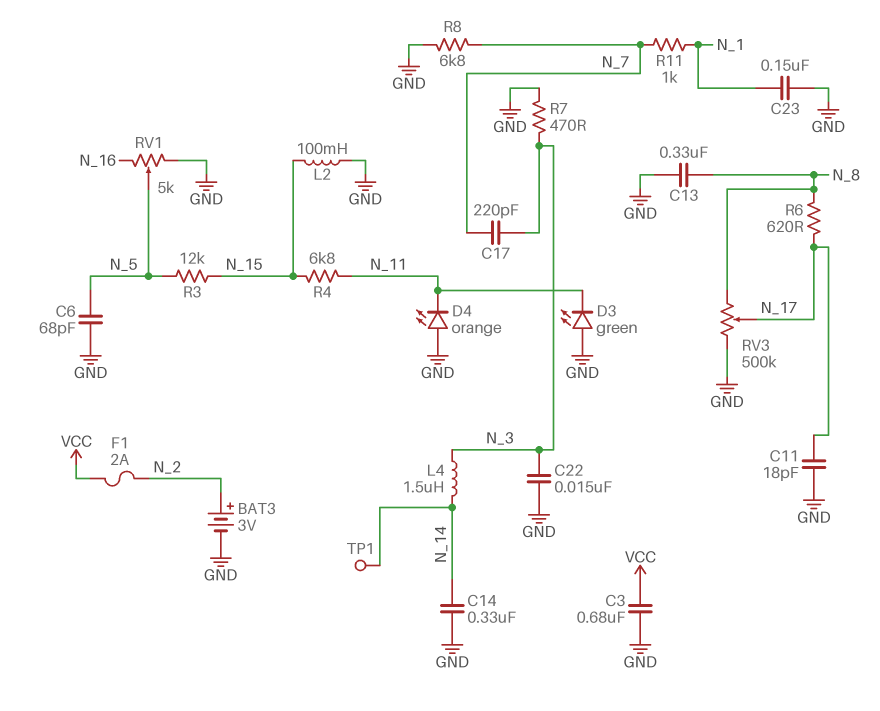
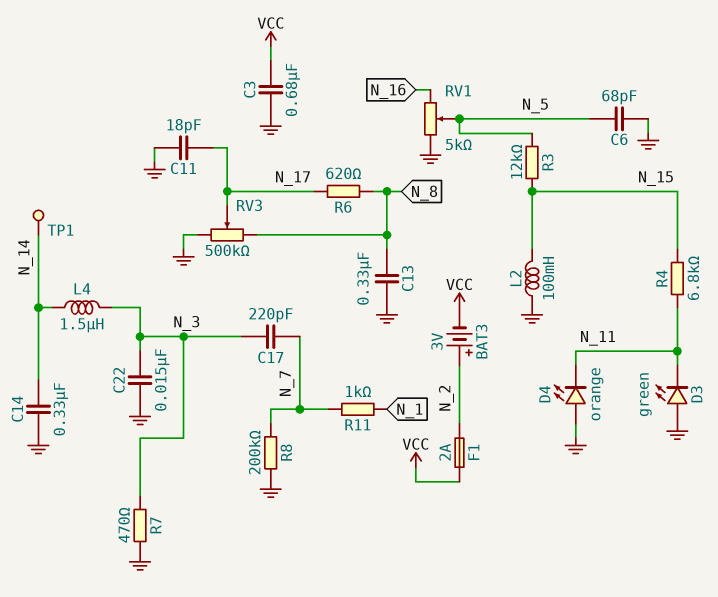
BAT3: 3V (plus N_2, minus GND) -> 3V (plus N_2, minus VCC)
C23: 150nF (GND, N_1) -> none
R8: 6.8k (GND, N_7) -> 200k (GND, N_7)

